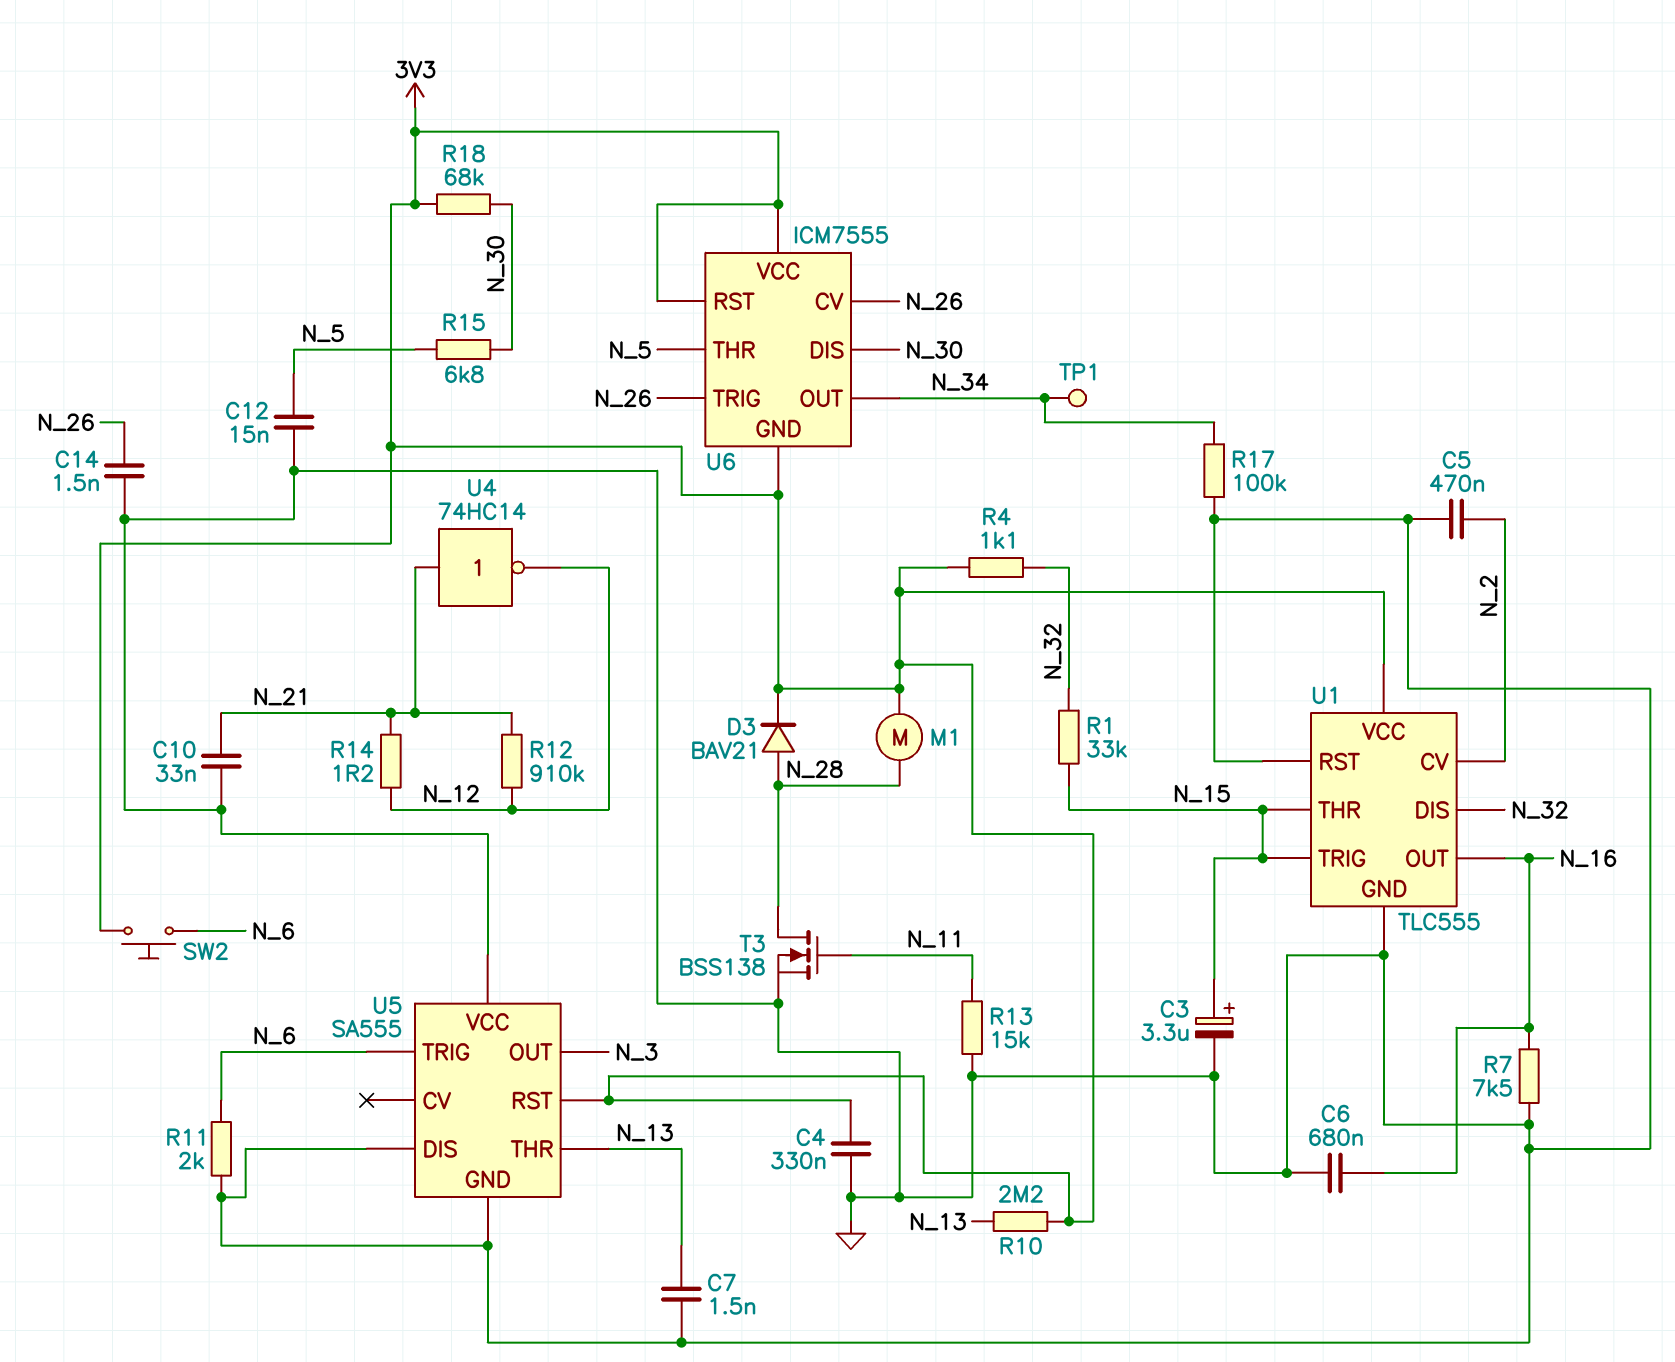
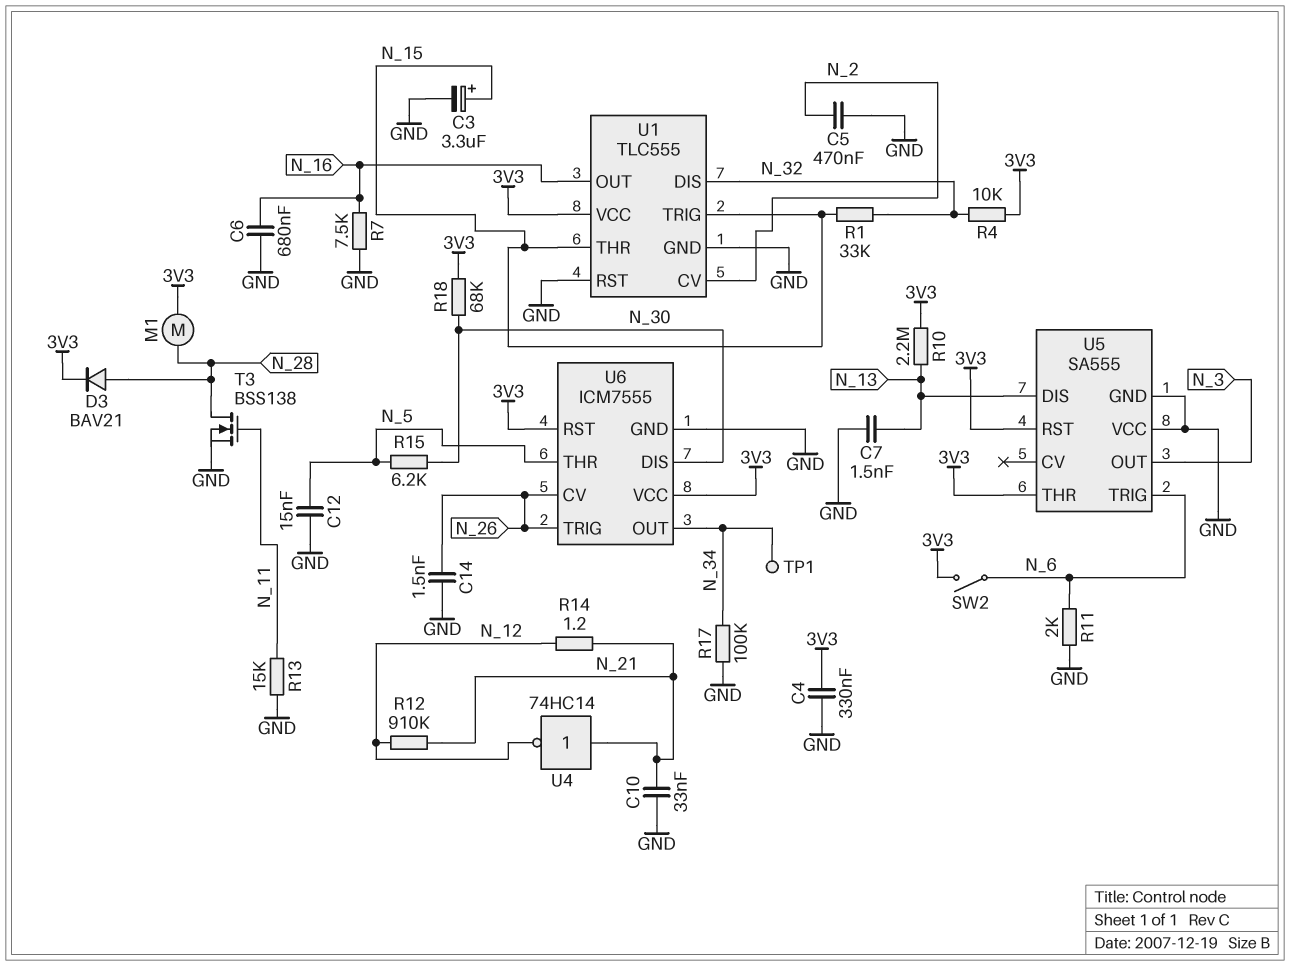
R4: 1.1k (3V3, N_32) -> 10k (3V3, N_32)
R15: 6.8k (N_5, N_30) -> 6.2k (N_5, N_30)
SW2: button (3V3, N_6) -> switch (3V3, N_6)
U5 pin DIS: GND -> N_13
U5 pin THR: N_13 -> 3V3
U6 pin GND: 3V3 -> GND

